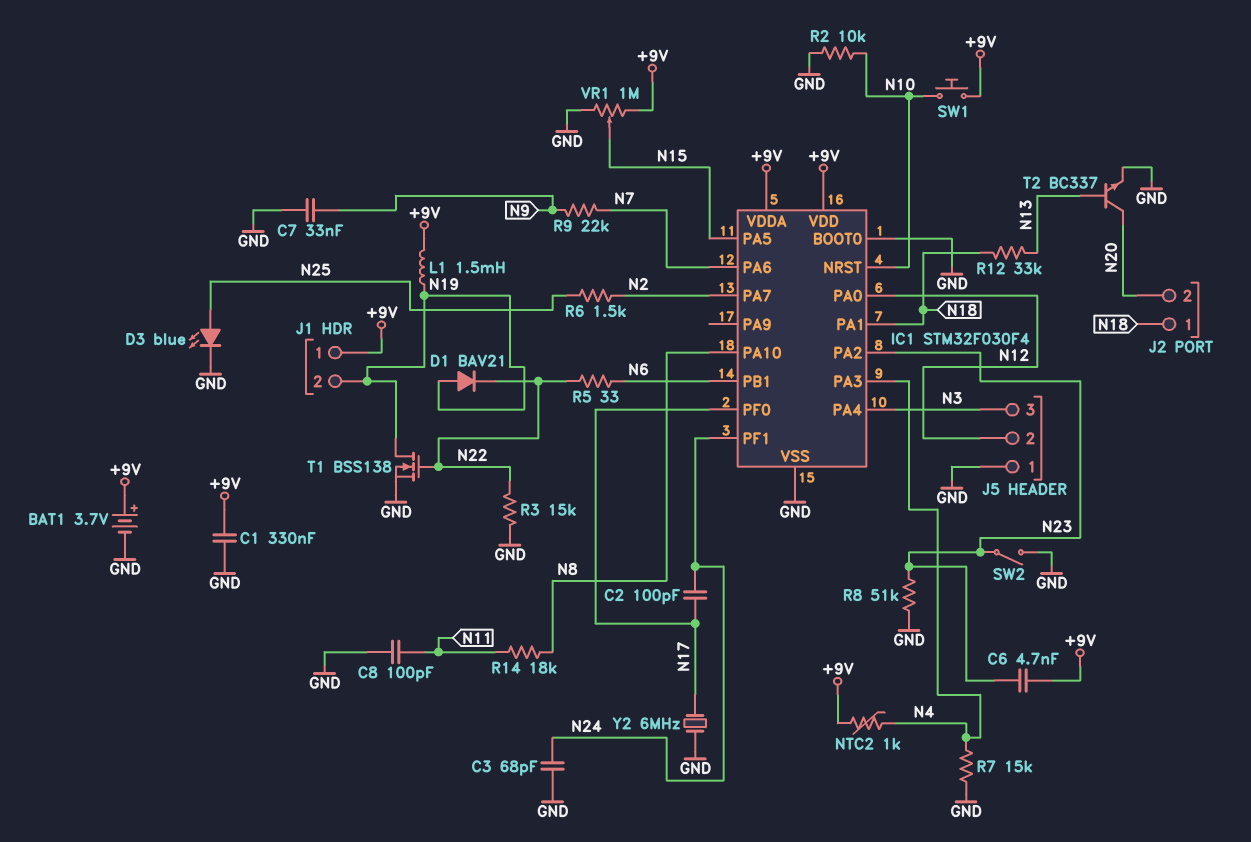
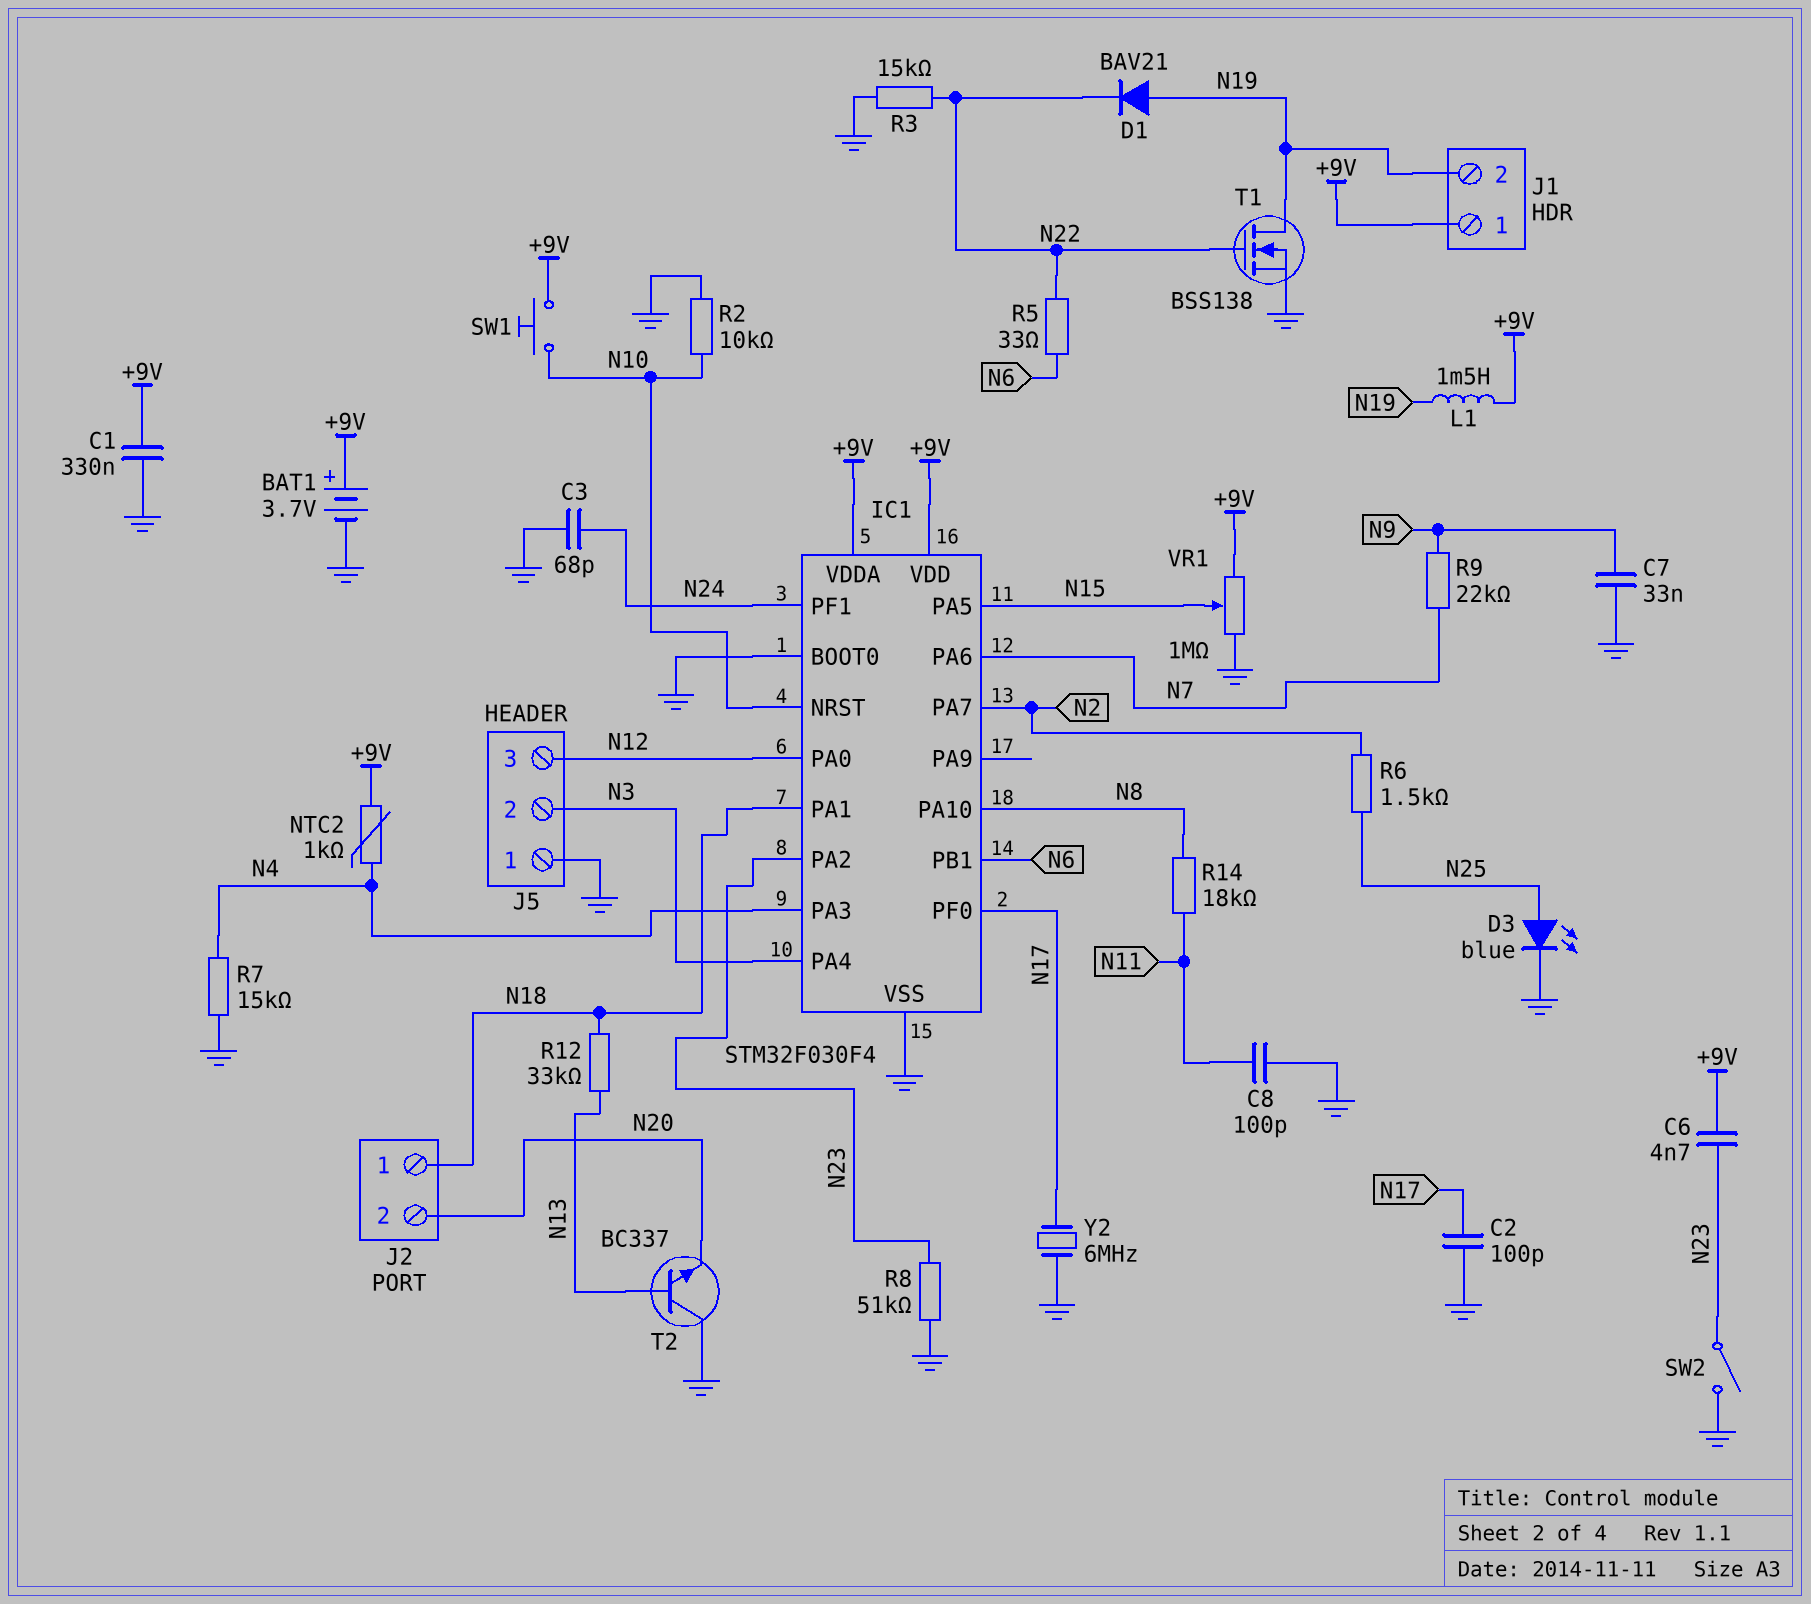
C2: 100pF (N17, N24) -> 100pF (GND, N17)
J5 pin 2: N12 -> N3
J5 pin 3: N3 -> N12
T2: NPN BC337 (B N13, C N20, E GND) -> NPN BC337 (B N13, C GND, E N20)

